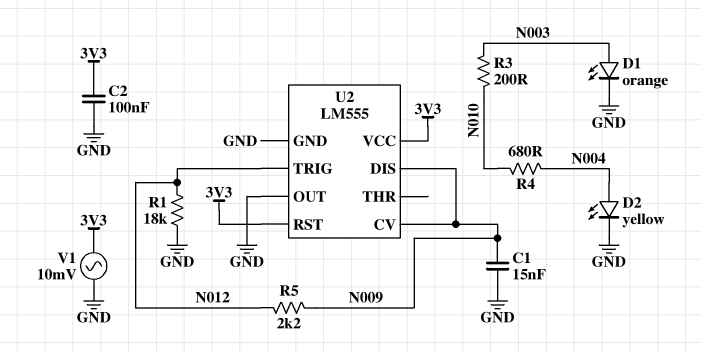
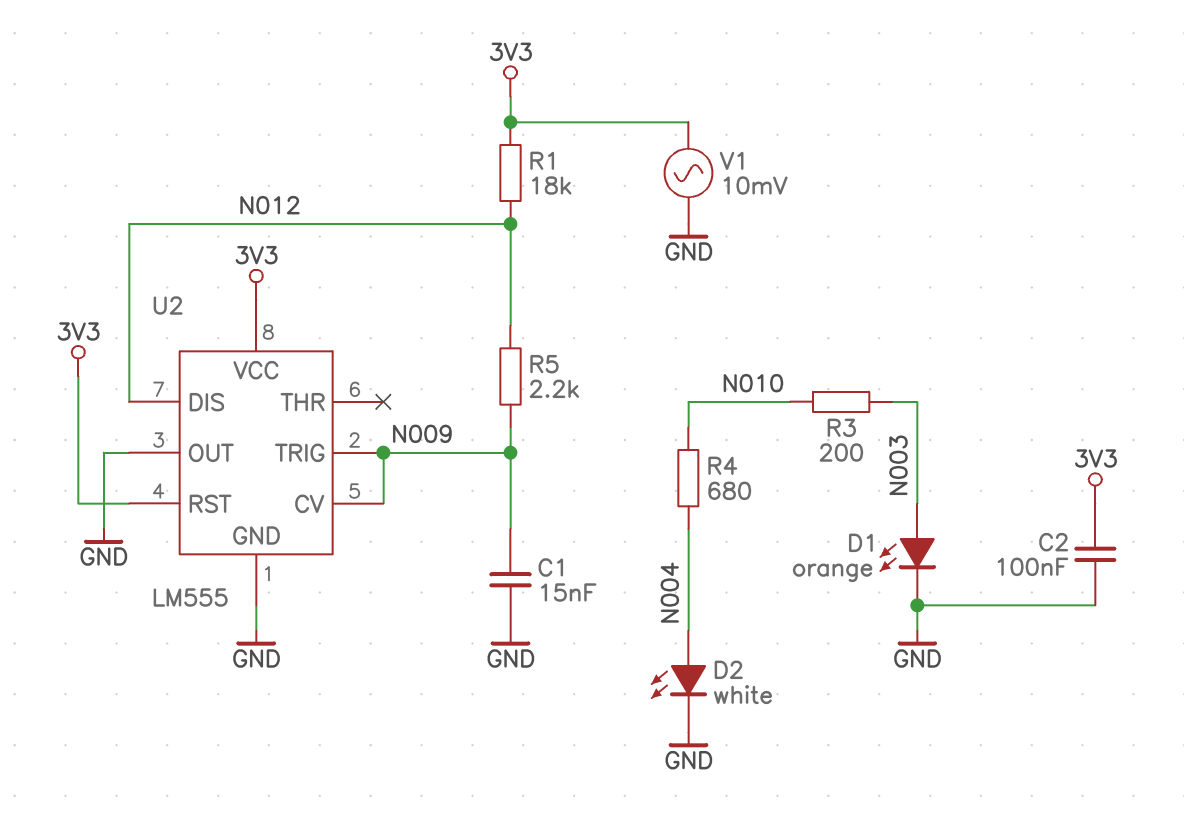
D2: LED yellow (A N004, K GND) -> LED white (A N004, K GND)
R1: 18k (GND, N012) -> 18k (3V3, N012)
U2 pin DIS: N009 -> N012
U2 pin TRIG: N012 -> N009

